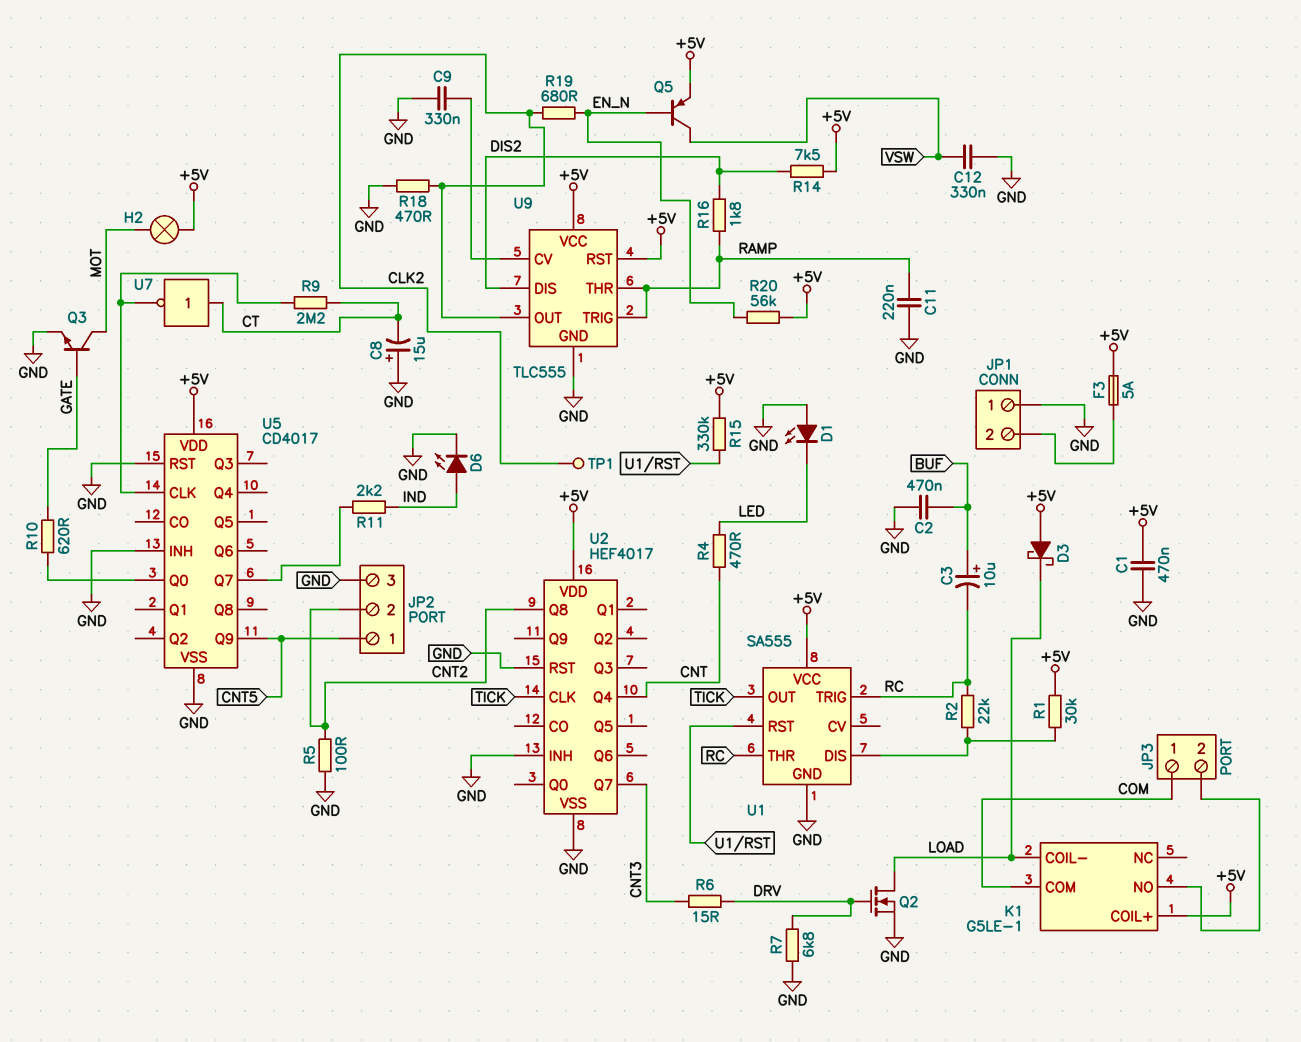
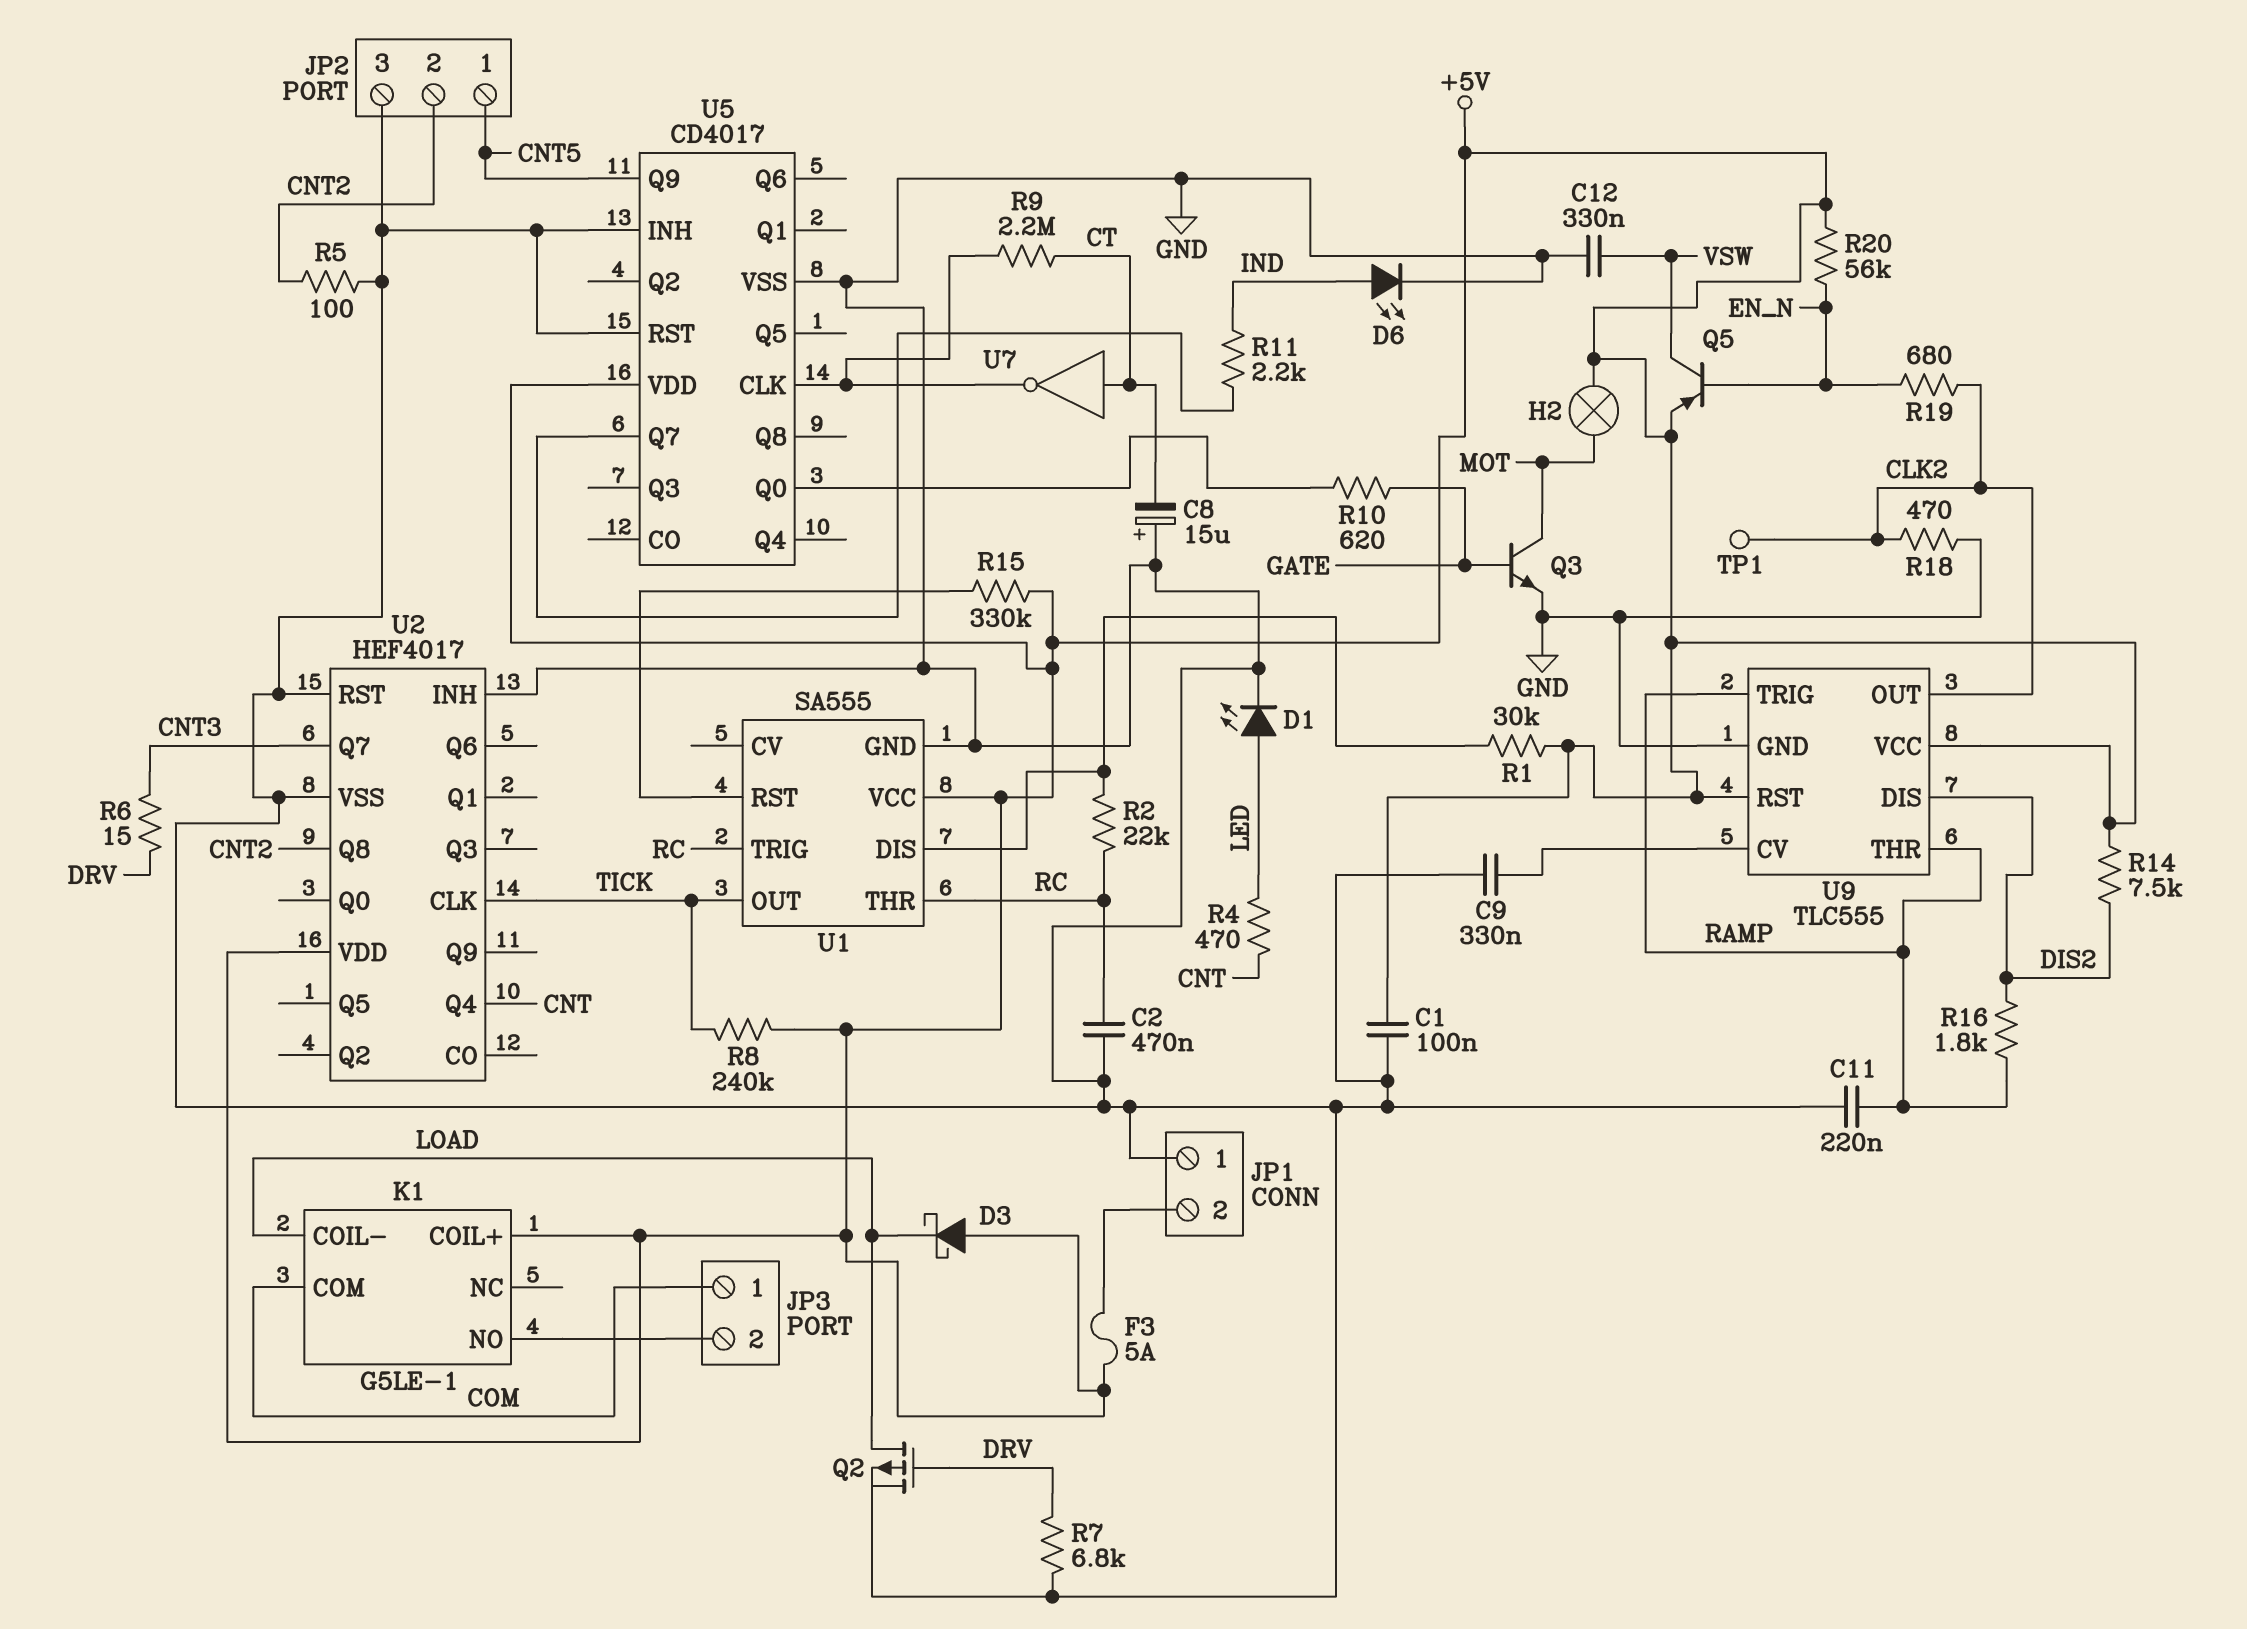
C1: 470nF (+5V, GND) -> 100nF (+5V, GND)
C2: 470nF (BUF, GND) -> 470nF (GND, RC)
C3: 10uF (plus BUF, minus RC) -> none
D1: LED (A GND, K LED) -> LED (A LED, K GND)
Q2: NMOS (G DRV, D LOAD, S GND) -> PMOS (G DRV, D LOAD, S GND)
R8: none -> 240k (+5V, TICK)

